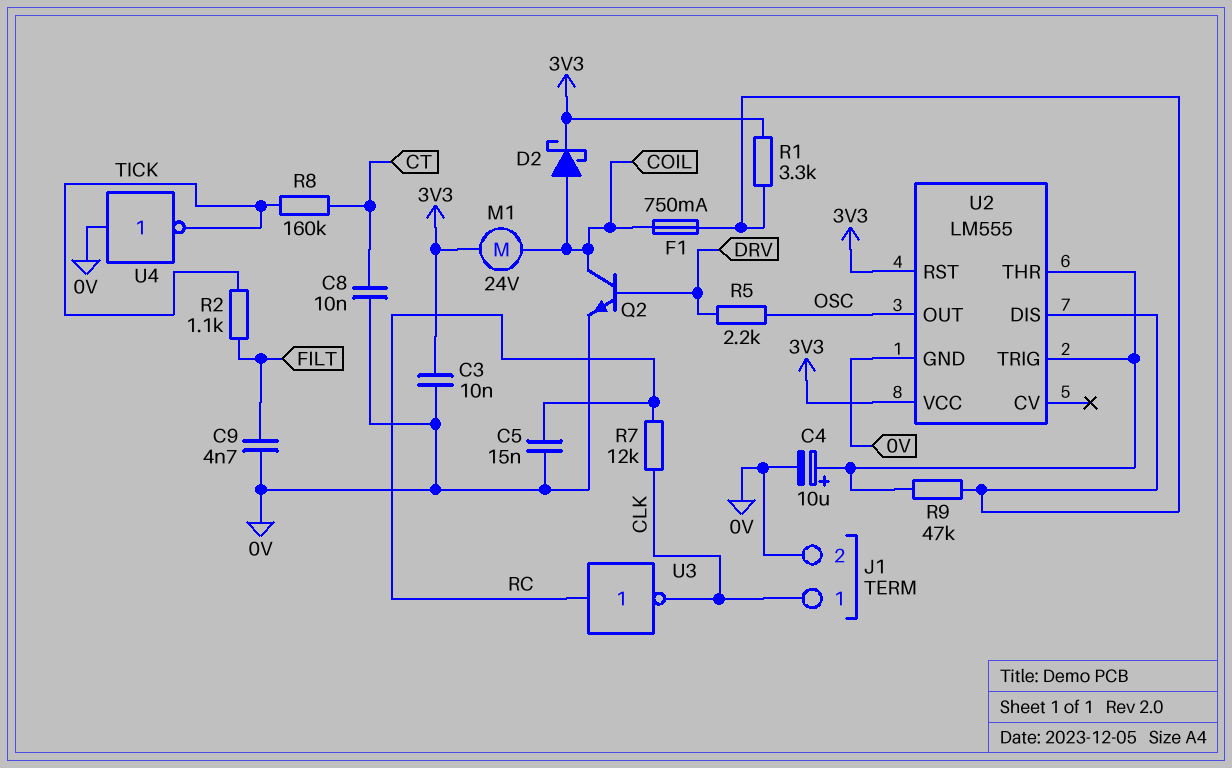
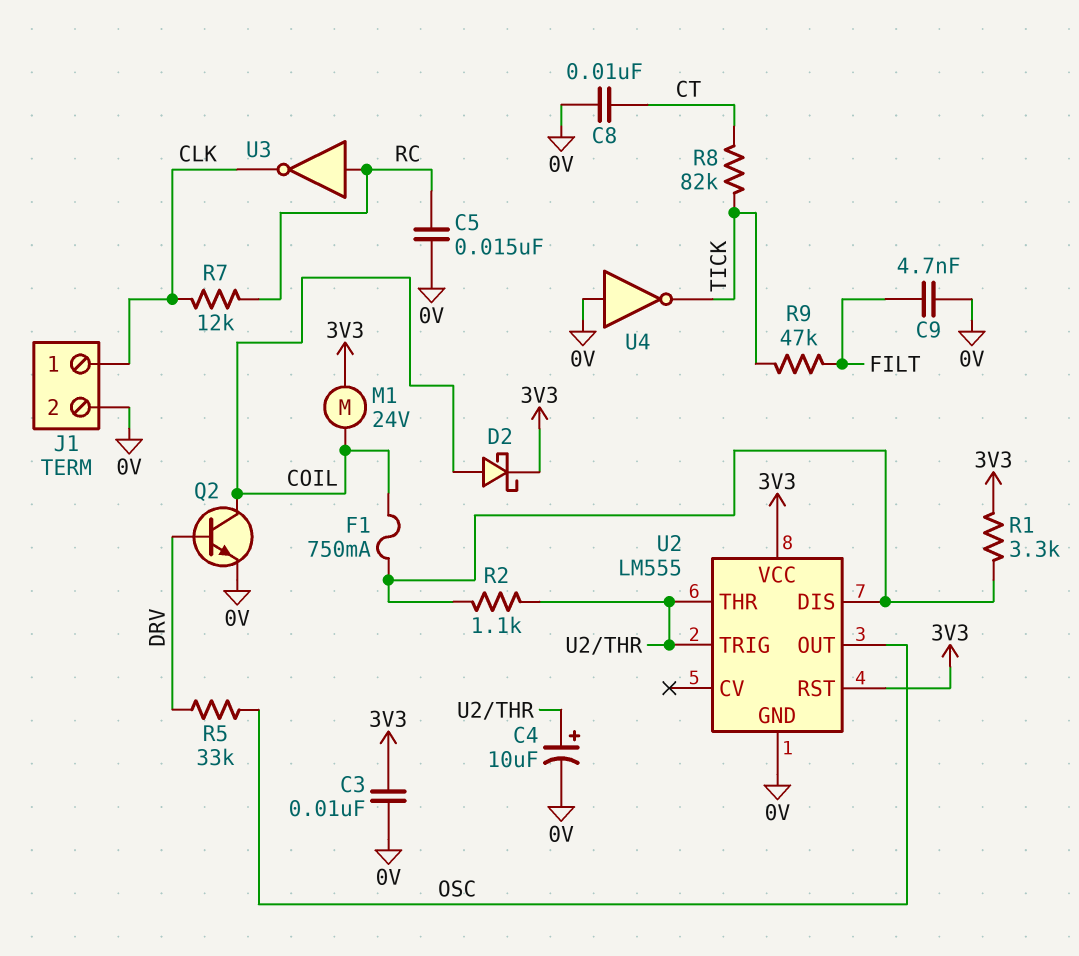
R2: 1.1k (FILT, TICK) -> 1.1k (U2/DIS, U2/THR)
R5: 2.2k (DRV, OSC) -> 33k (DRV, OSC)
R8: 160k (CT, TICK) -> 82k (CT, TICK)
R9: 47k (U2/DIS, U2/THR) -> 47k (FILT, TICK)

